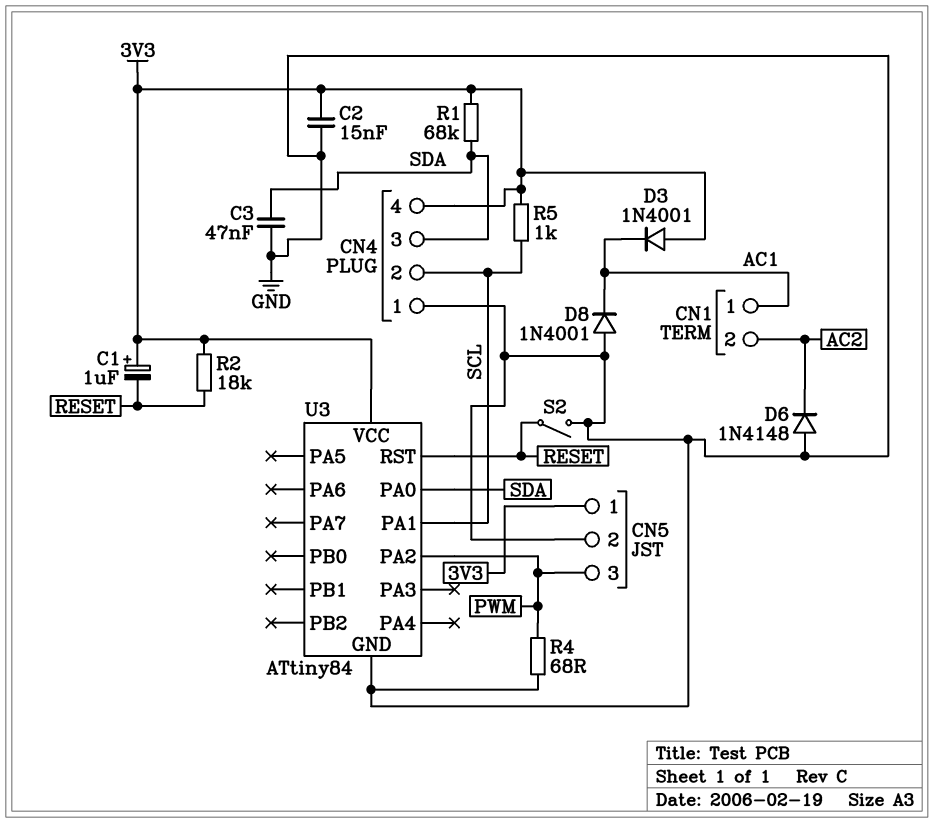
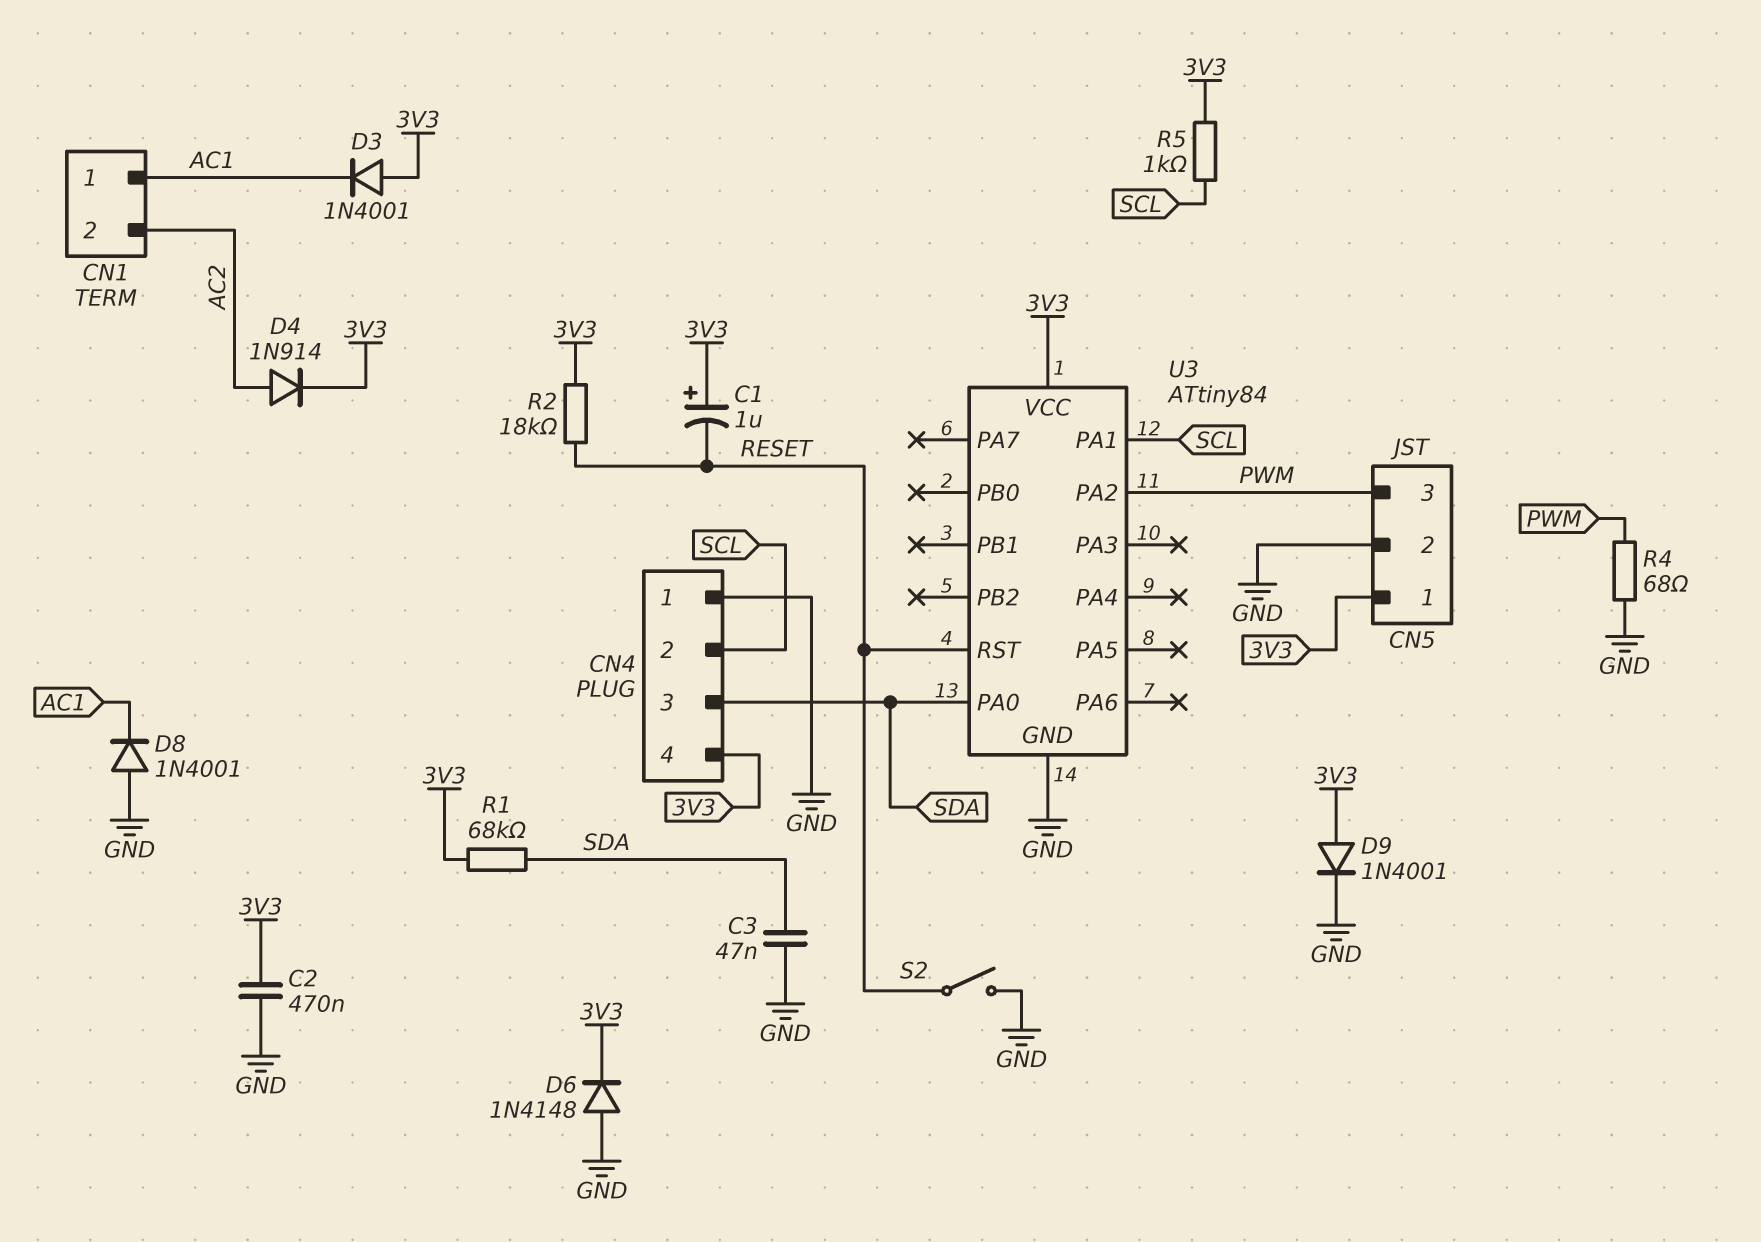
C2: 15nF (3V3, GND) -> 470nF (3V3, GND)
D4: none -> diode 1N914 (A AC2, K 3V3)
D6: diode 1N4148 (A GND, K AC2) -> diode 1N4148 (A GND, K 3V3)
D9: none -> diode 1N4001 (A 3V3, K GND)

